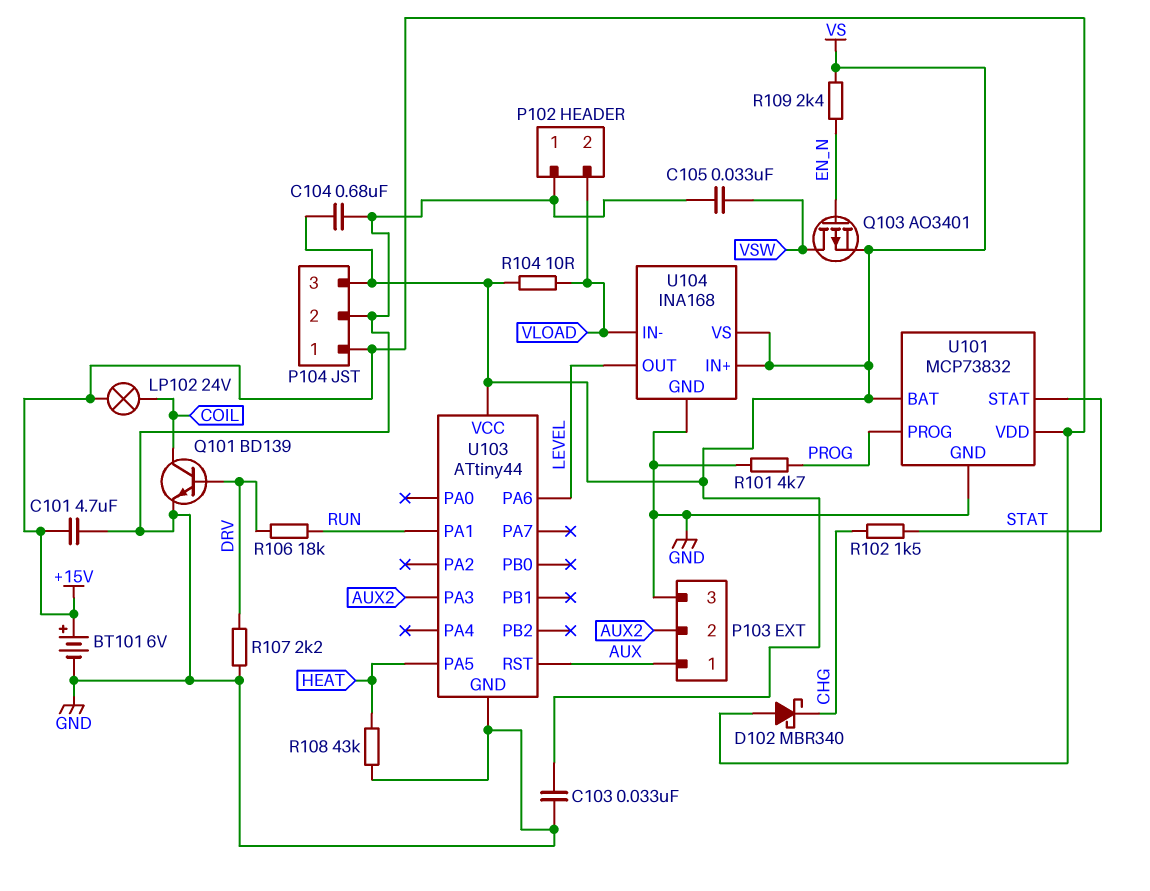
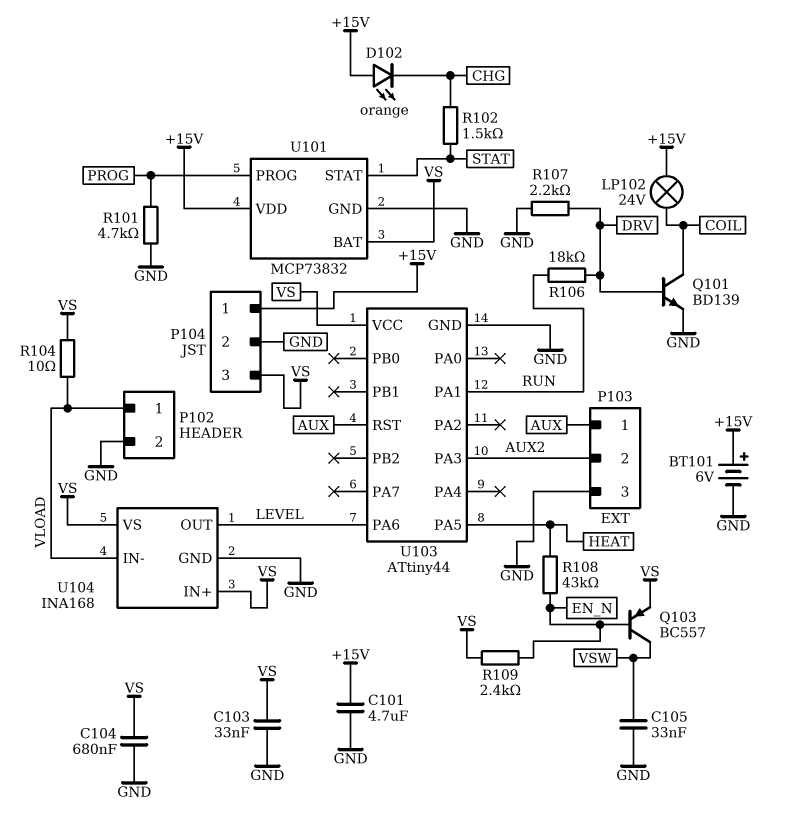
D102: schottky MBR340 (A +15V, K CHG) -> LED orange (A +15V, K CHG)
P102 pin 1: GND -> VLOAD
P102 pin 2: VLOAD -> GND
Q103: PMOS AO3401 (G EN_N, D VSW, S VS) -> PNP BC557 (B EN_N, C VSW, E VS)
R108: 43k (GND, HEAT) -> 43k (EN_N, HEAT)

